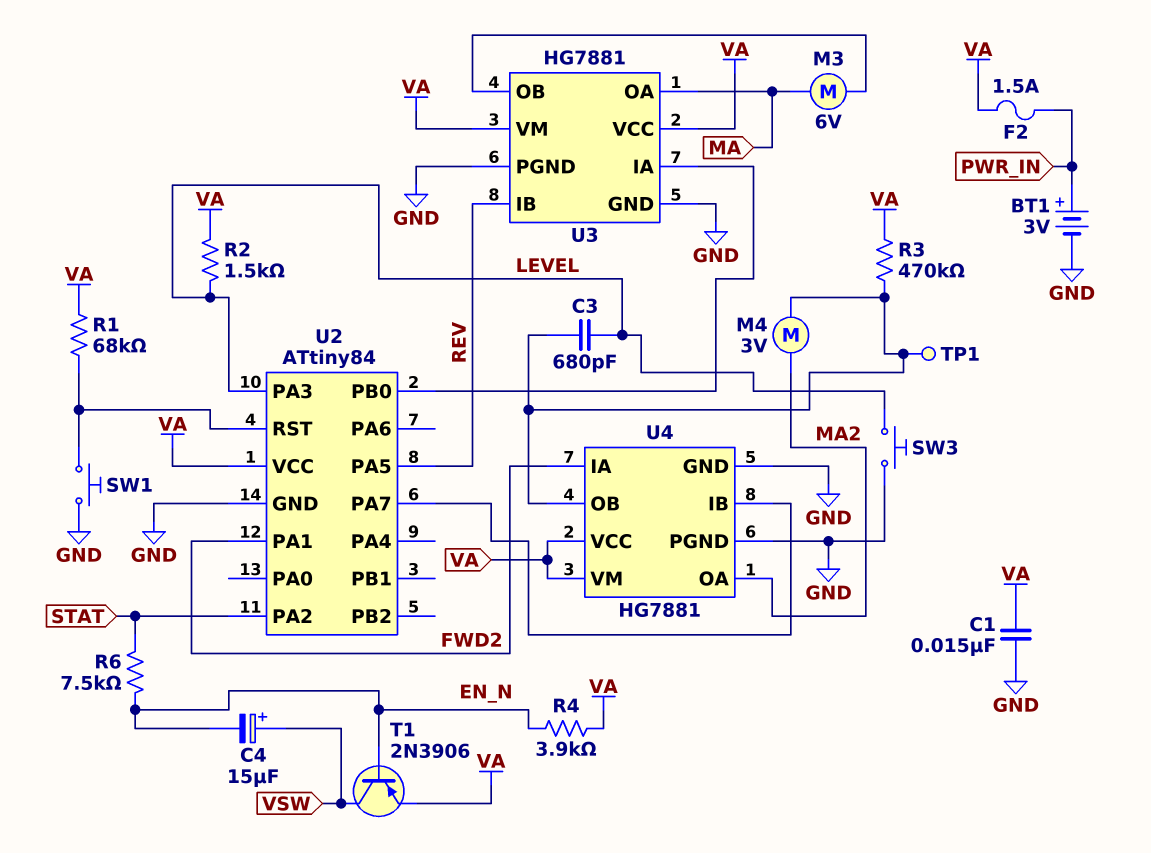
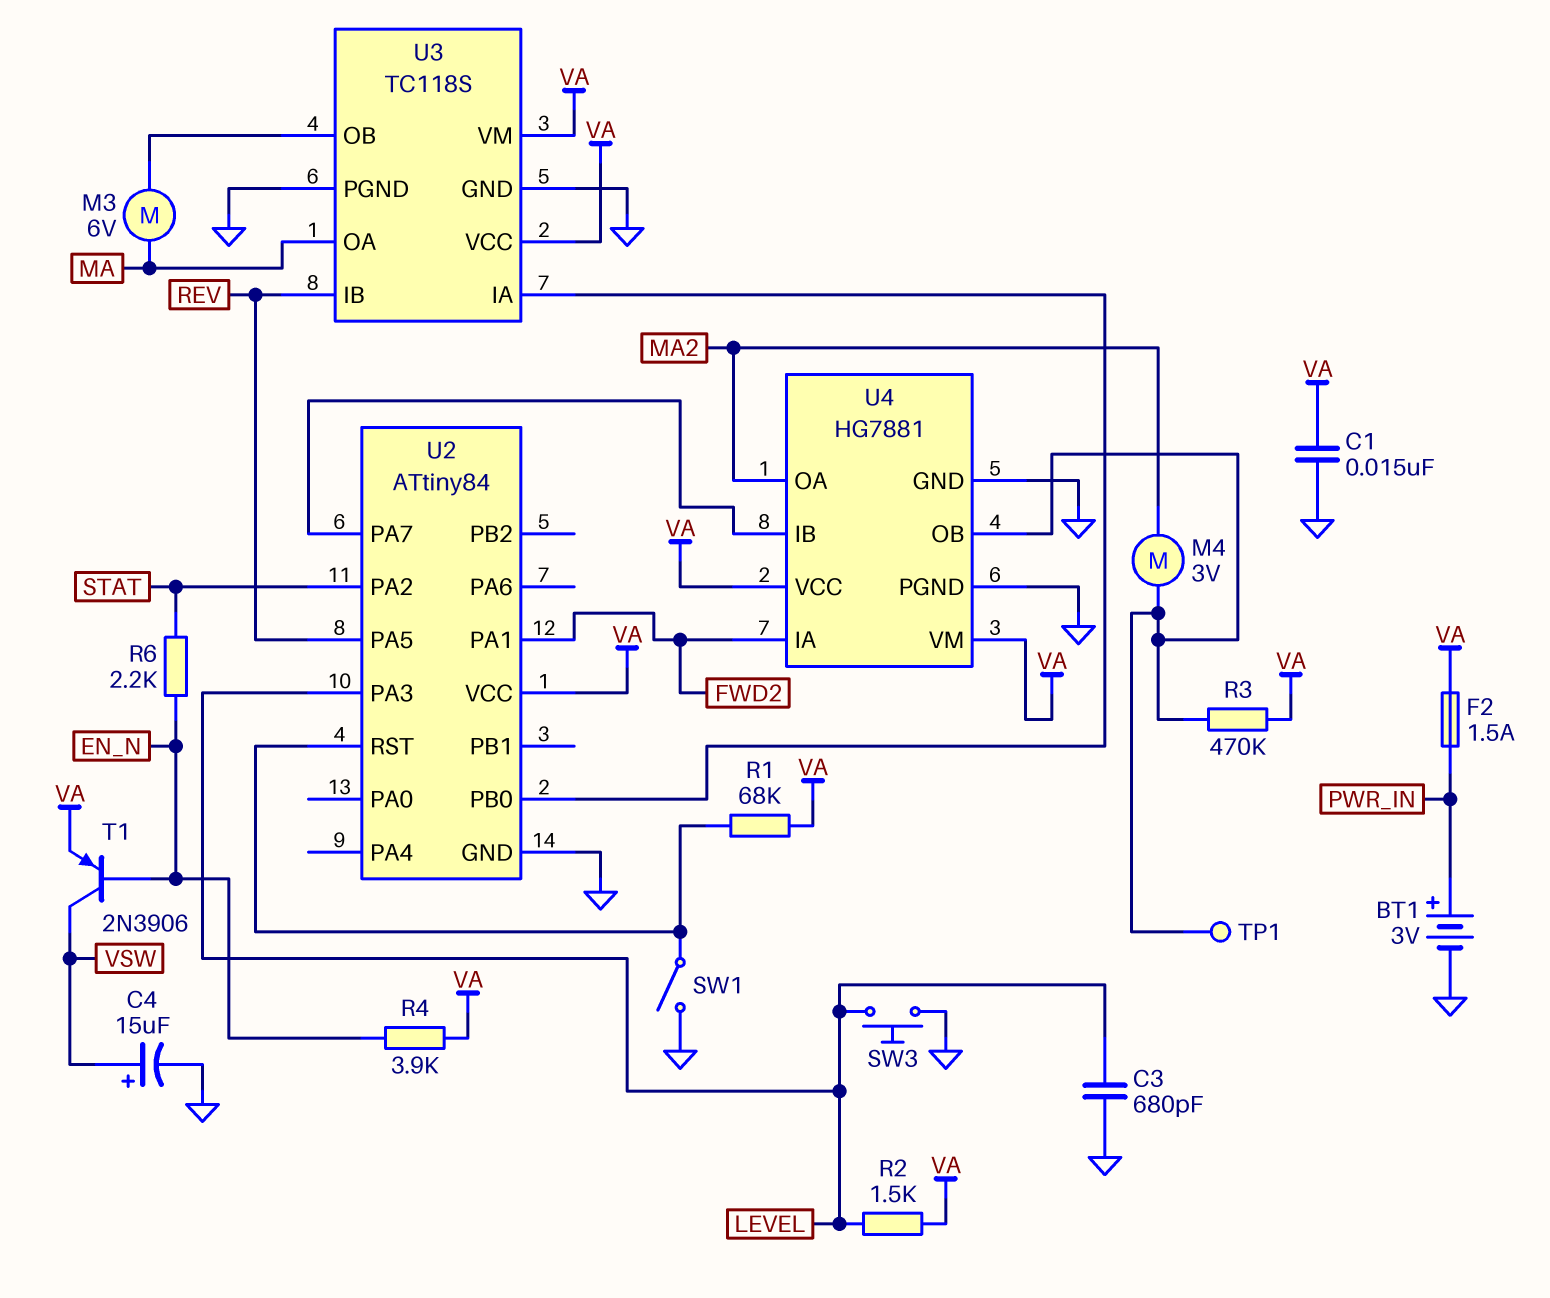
C3: 680pF (LEVEL, U4/OB) -> 680pF (GND, LEVEL)
C4: 15uF (plus VSW, minus EN_N) -> 15uF (plus VSW, minus GND)
R6: 7.5k (EN_N, STAT) -> 2.2k (EN_N, STAT)
SW1: button (GND, U2/RST) -> switch (GND, U2/RST)
U3: HG7881 -> TC118S

